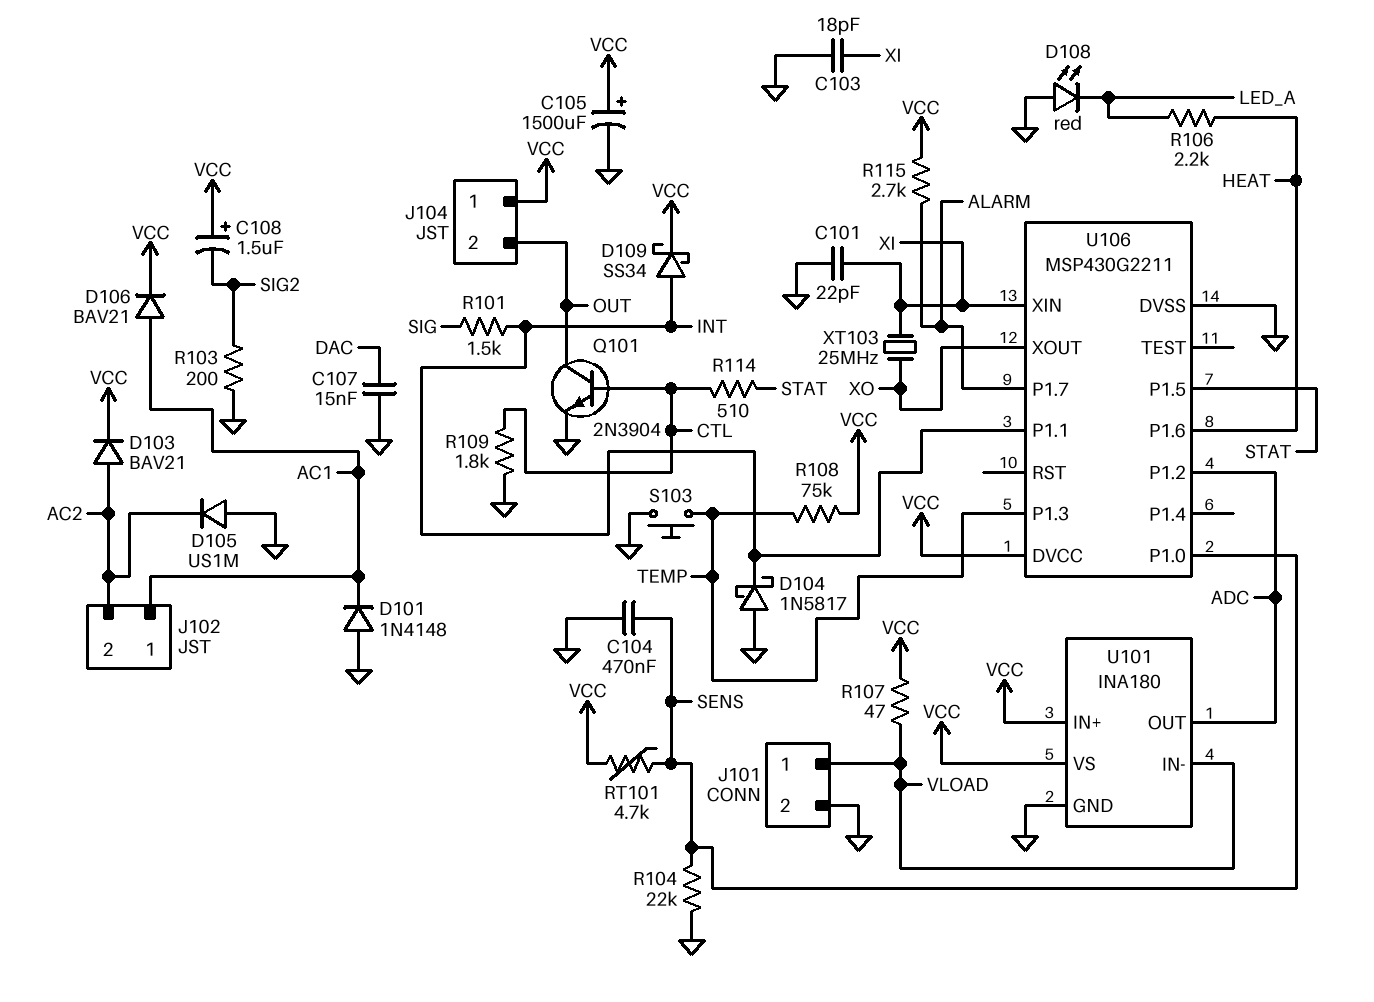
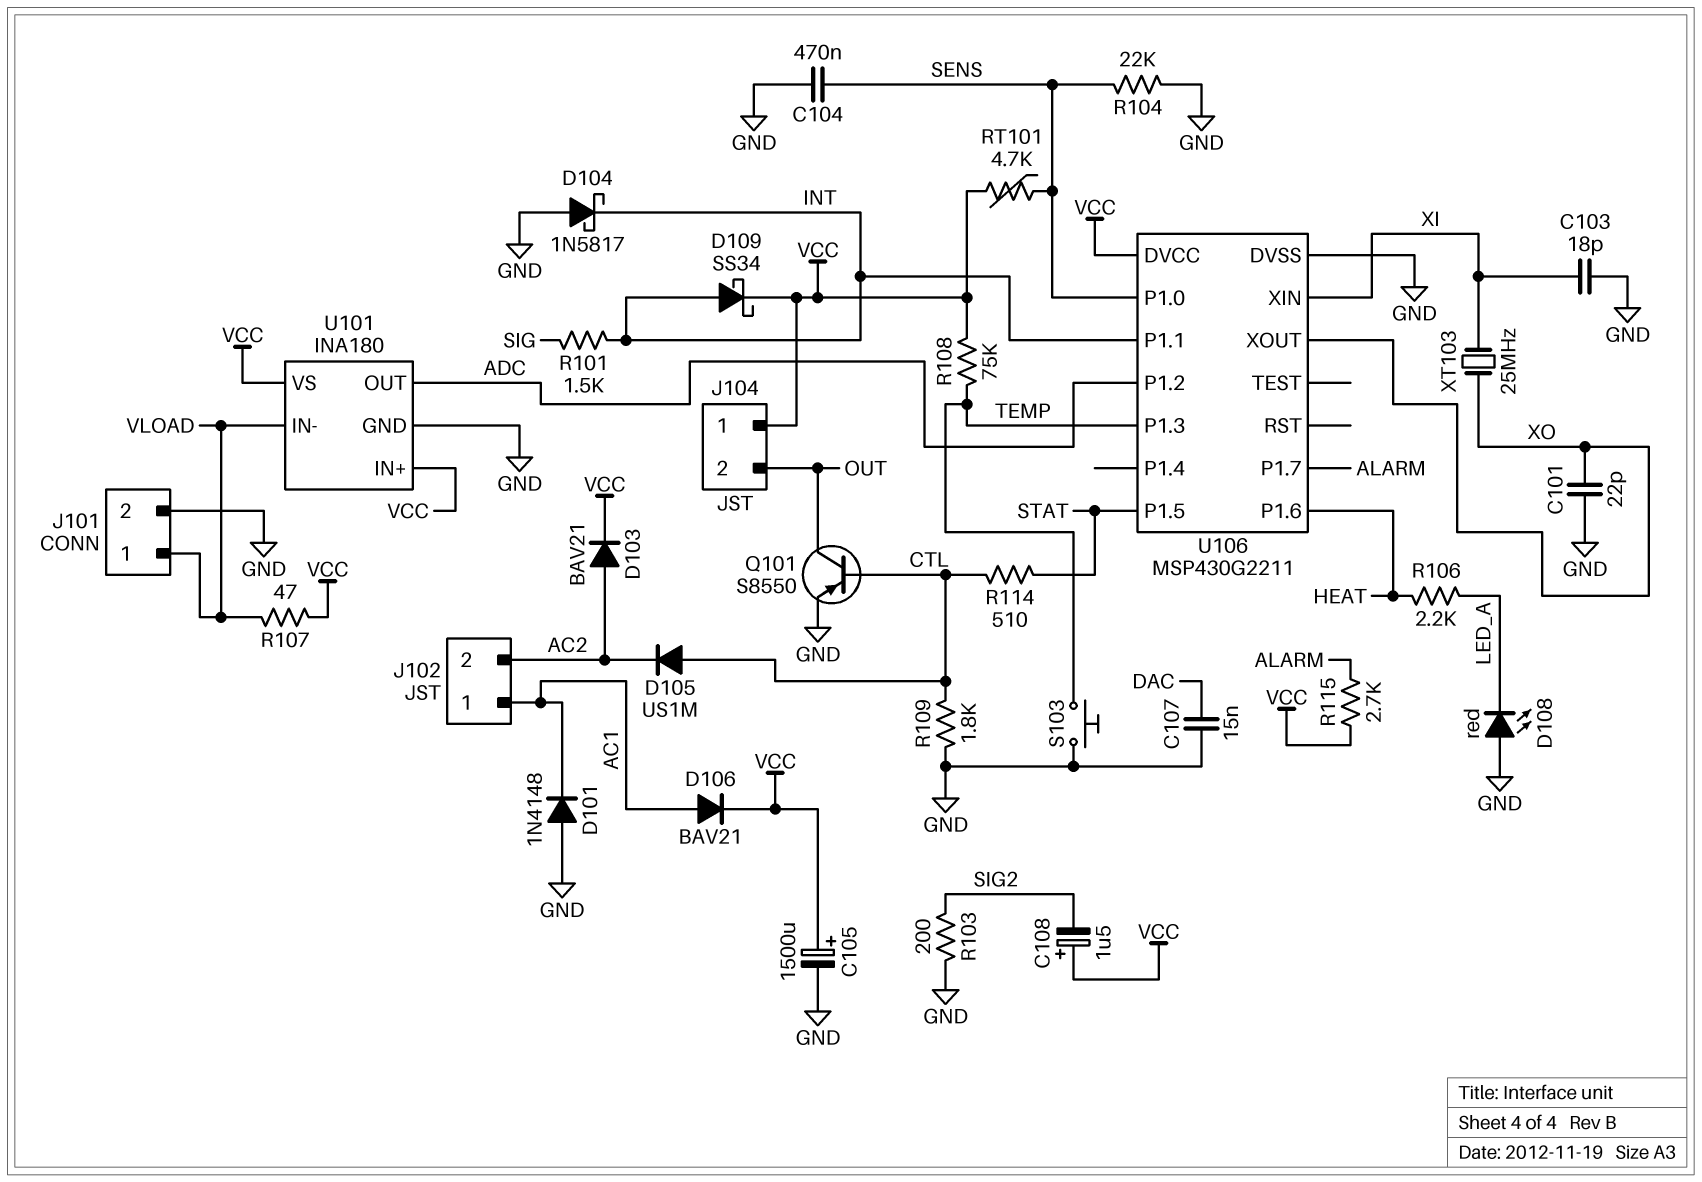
C101: 22pF (GND, XI) -> 22pF (GND, XO)
D105: diode US1M (A GND, K AC2) -> diode US1M (A CTL, K AC2)
Q101: NPN 2N3904 (B CTL, C OUT, E GND) -> PNP S8550 (B CTL, C OUT, E GND)

